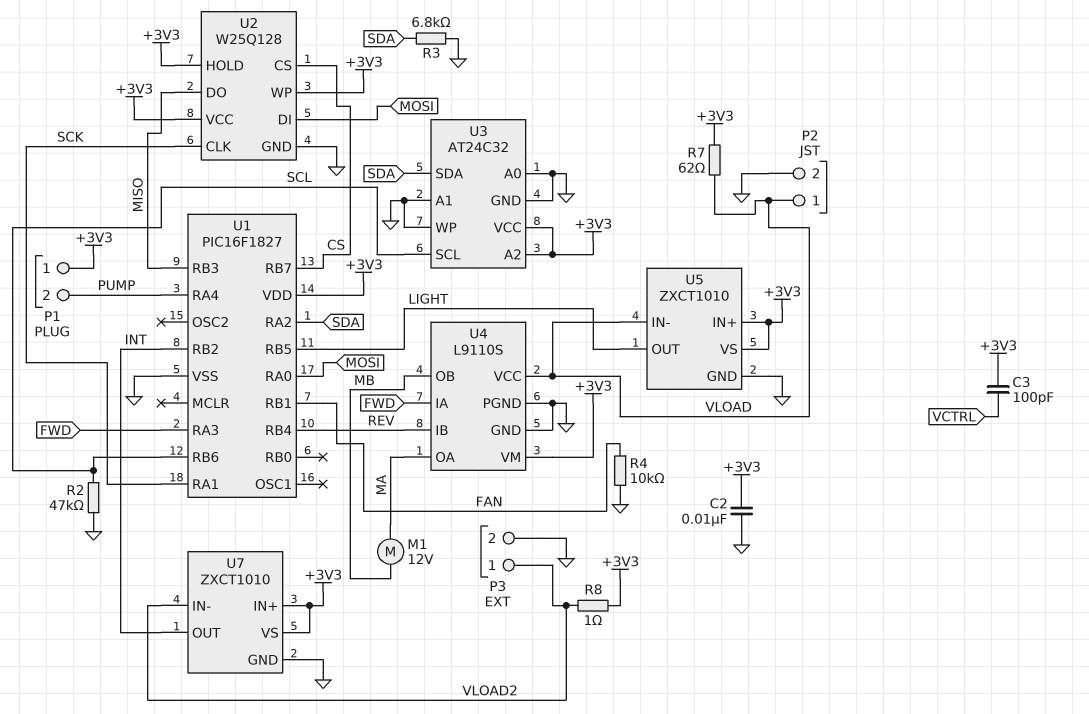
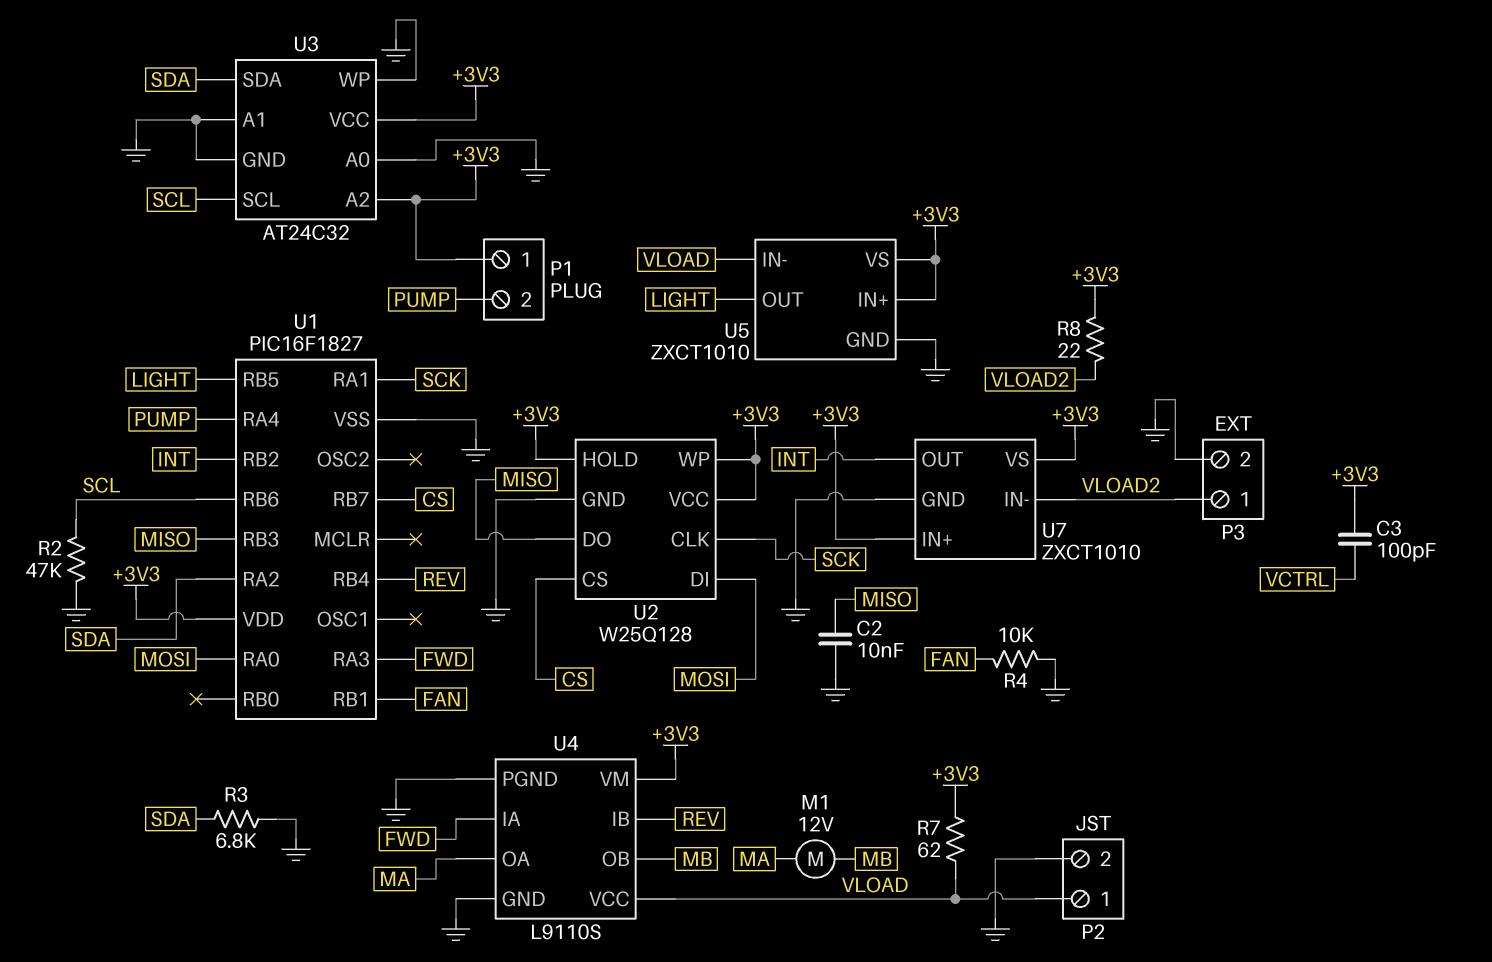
C2: 10nF (+3V3, GND) -> 10nF (GND, MISO)
R8: 1 (+3V3, VLOAD2) -> 22 (+3V3, VLOAD2)

